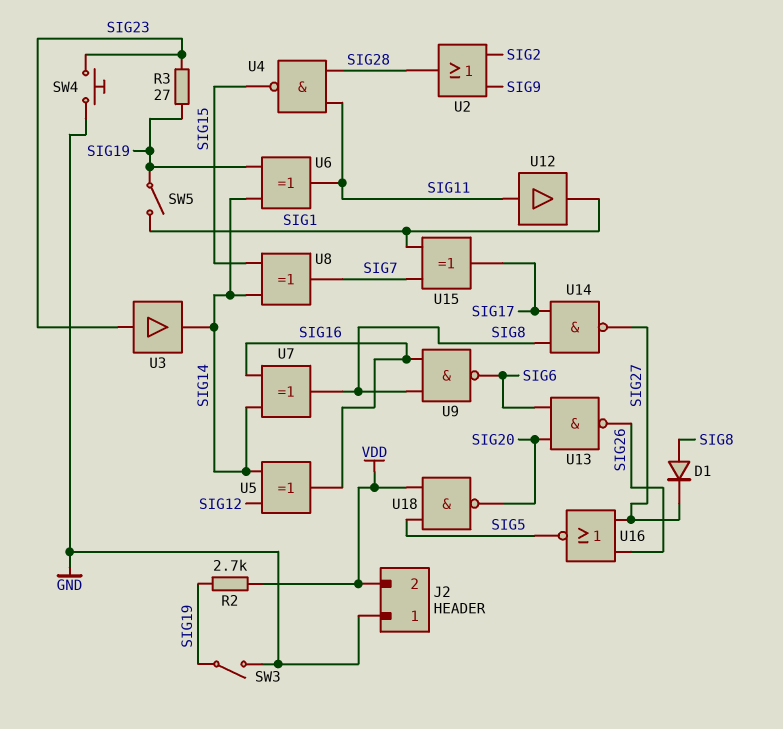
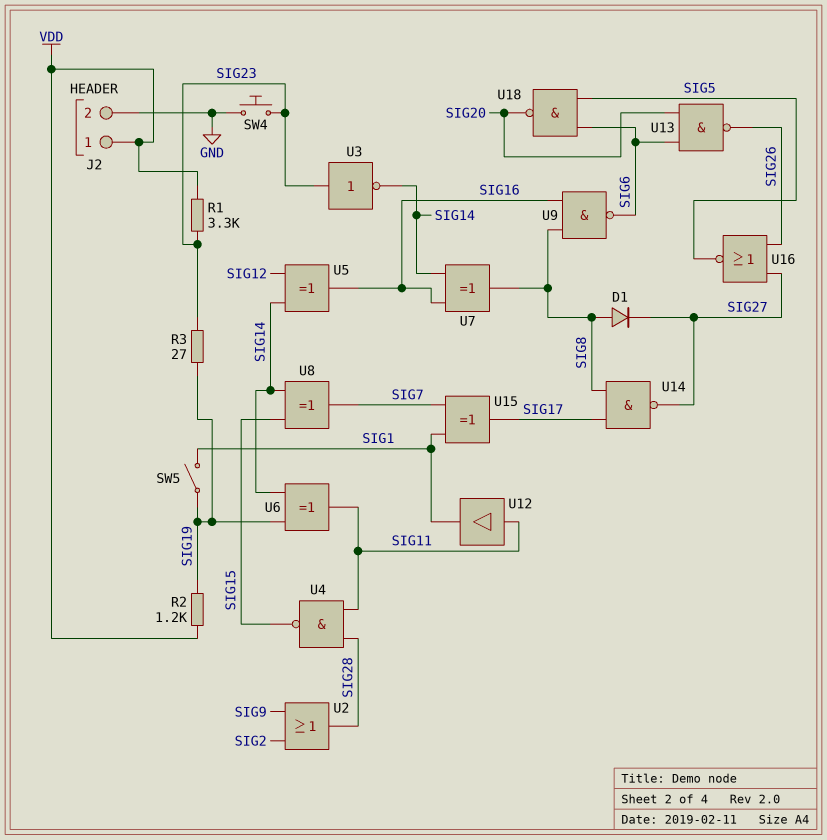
J2 pin 1: GND -> VDD
J2 pin 2: VDD -> GND
R1: none -> 3.3k (SIG23, VDD)
R2: 2.7k (SIG19, VDD) -> 1.2k (SIG19, VDD)
SW3: switch (GND, SIG19) -> none
U3: buffer (in SIG23, out SIG14) -> NOT (in SIG23, out SIG14)
U18: NAND (in SIG5, in VDD, out SIG20) -> NAND (in SIG5, in SIG6, out SIG20)

